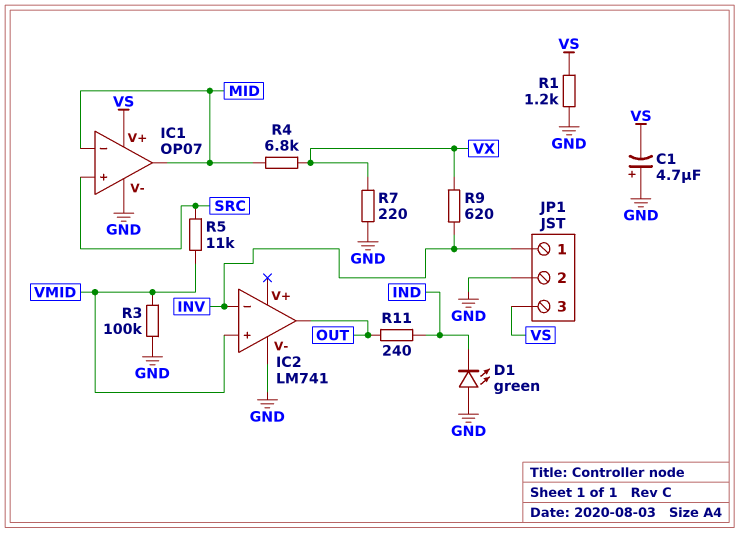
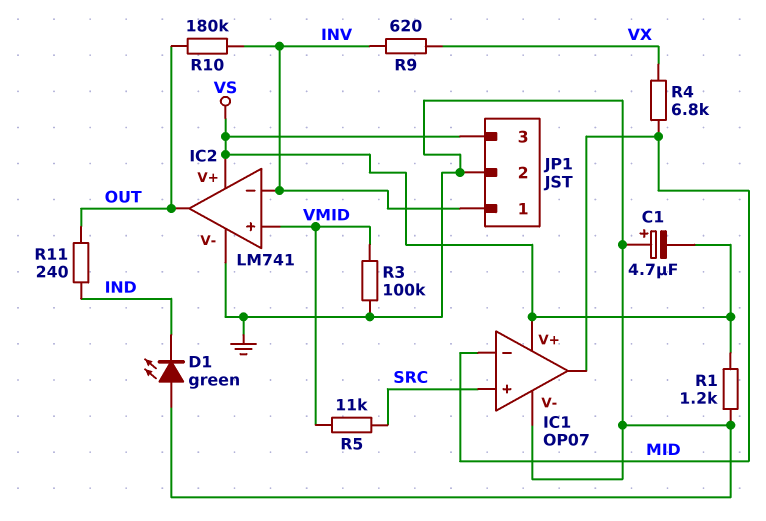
IC2 pin V+: none -> VS
R7: 220 (GND, VX) -> none
R10: none -> 180k (INV, OUT)

